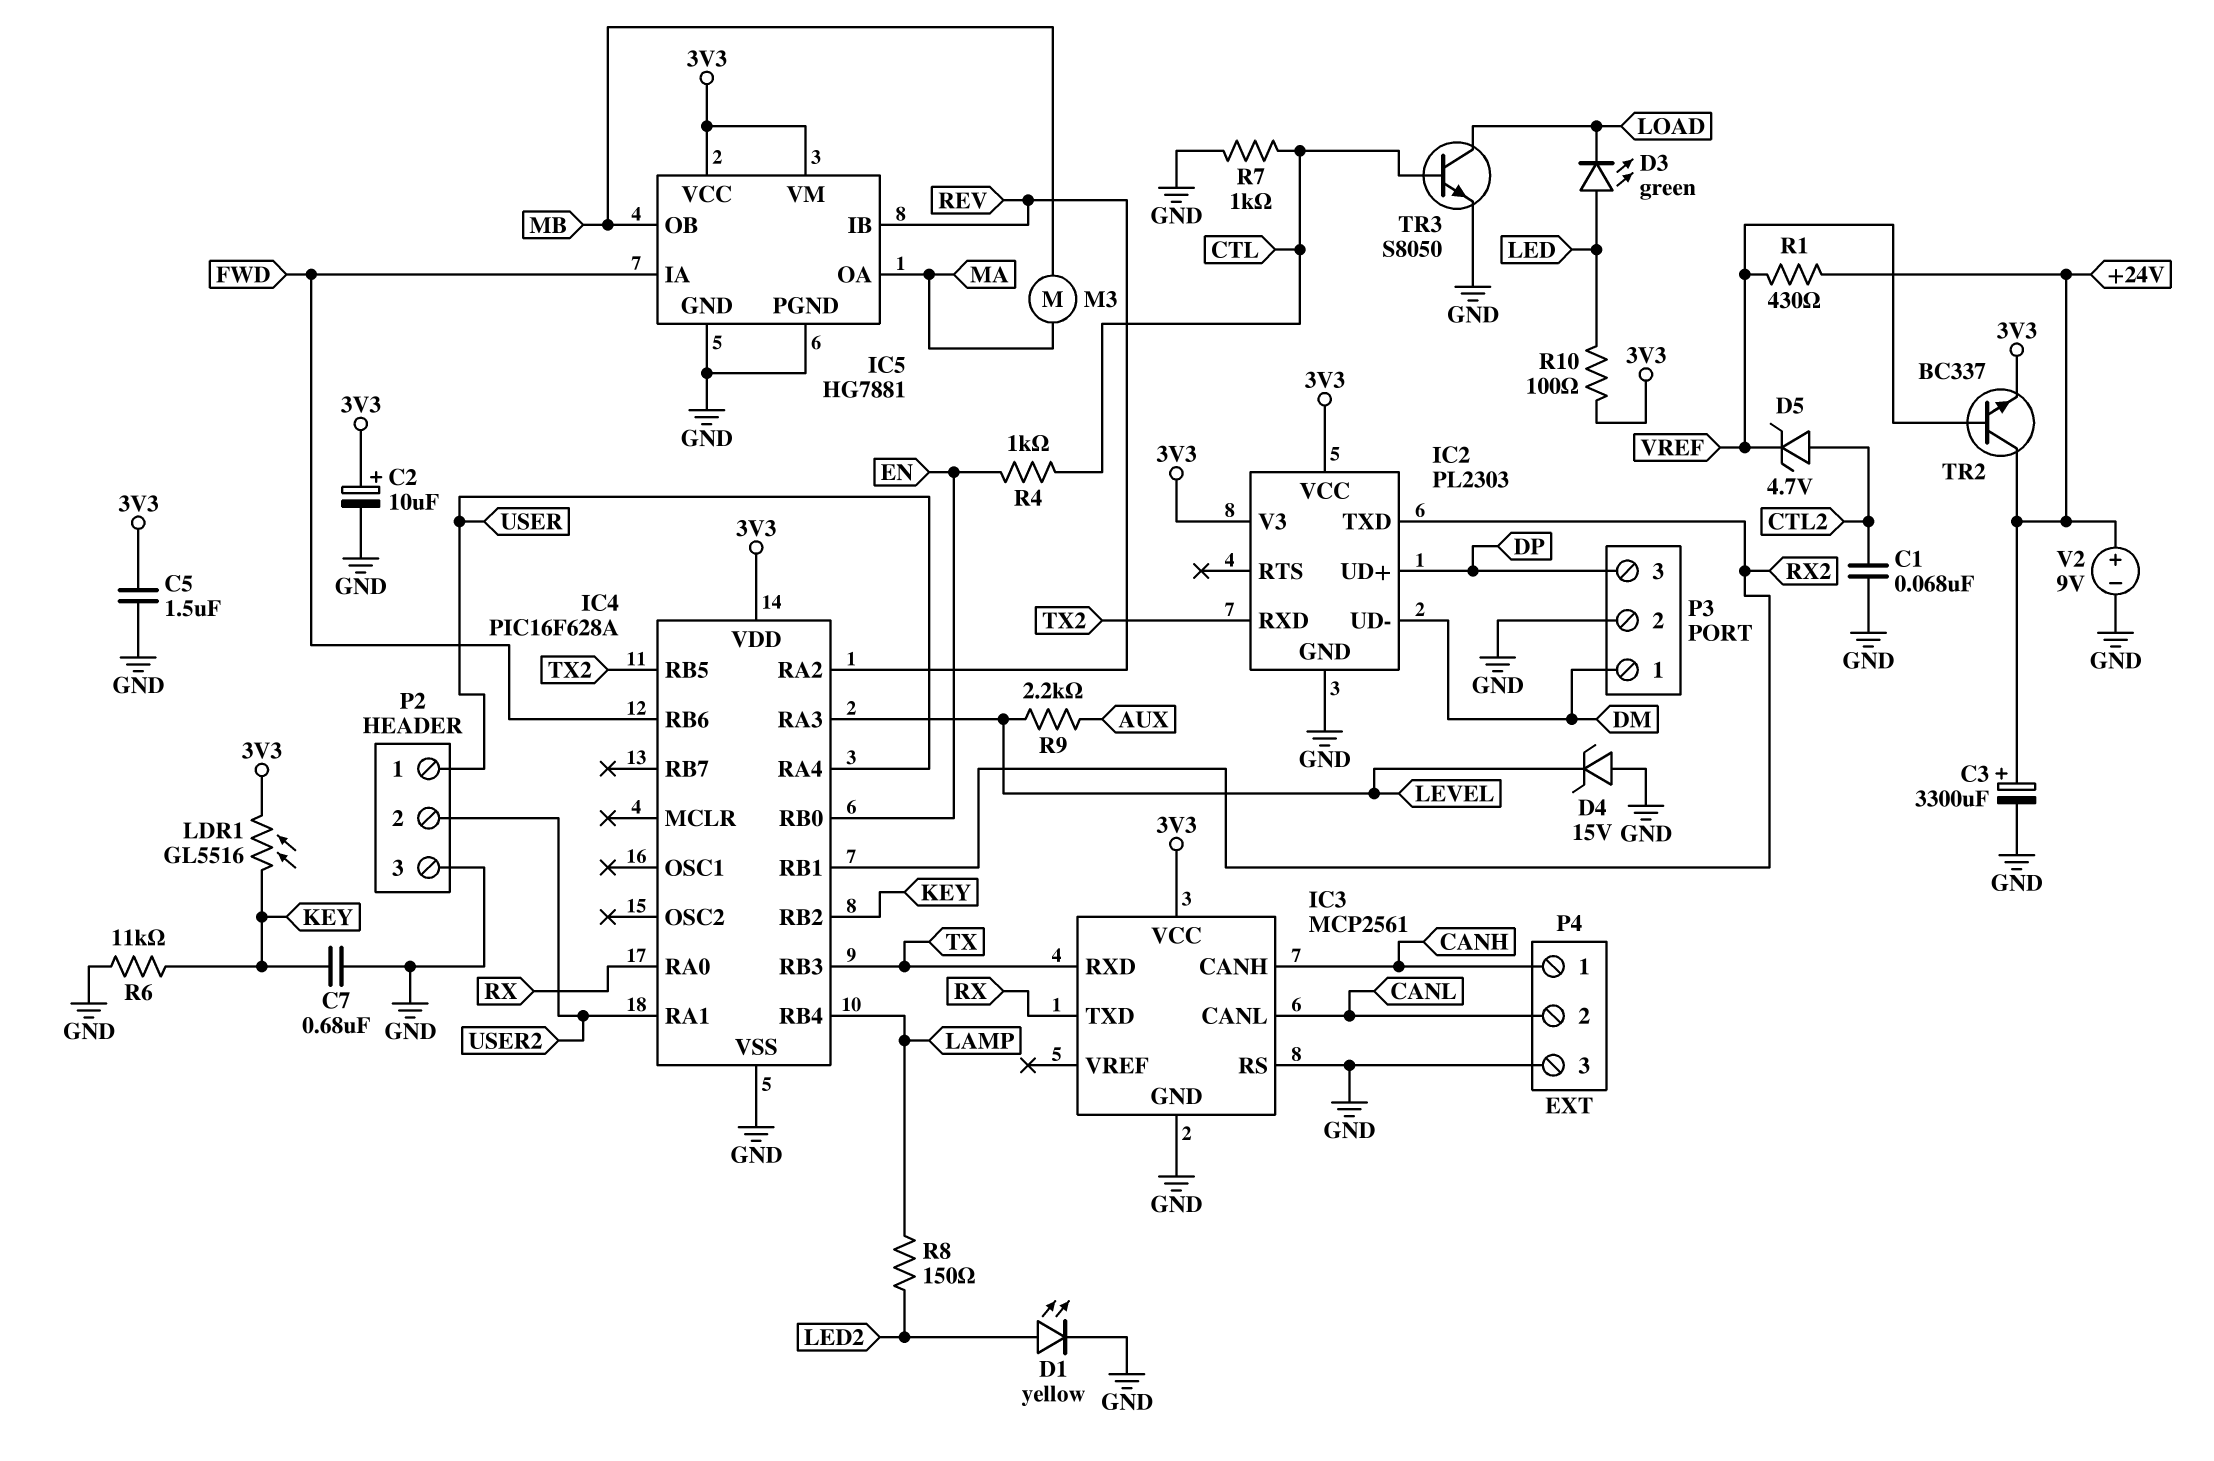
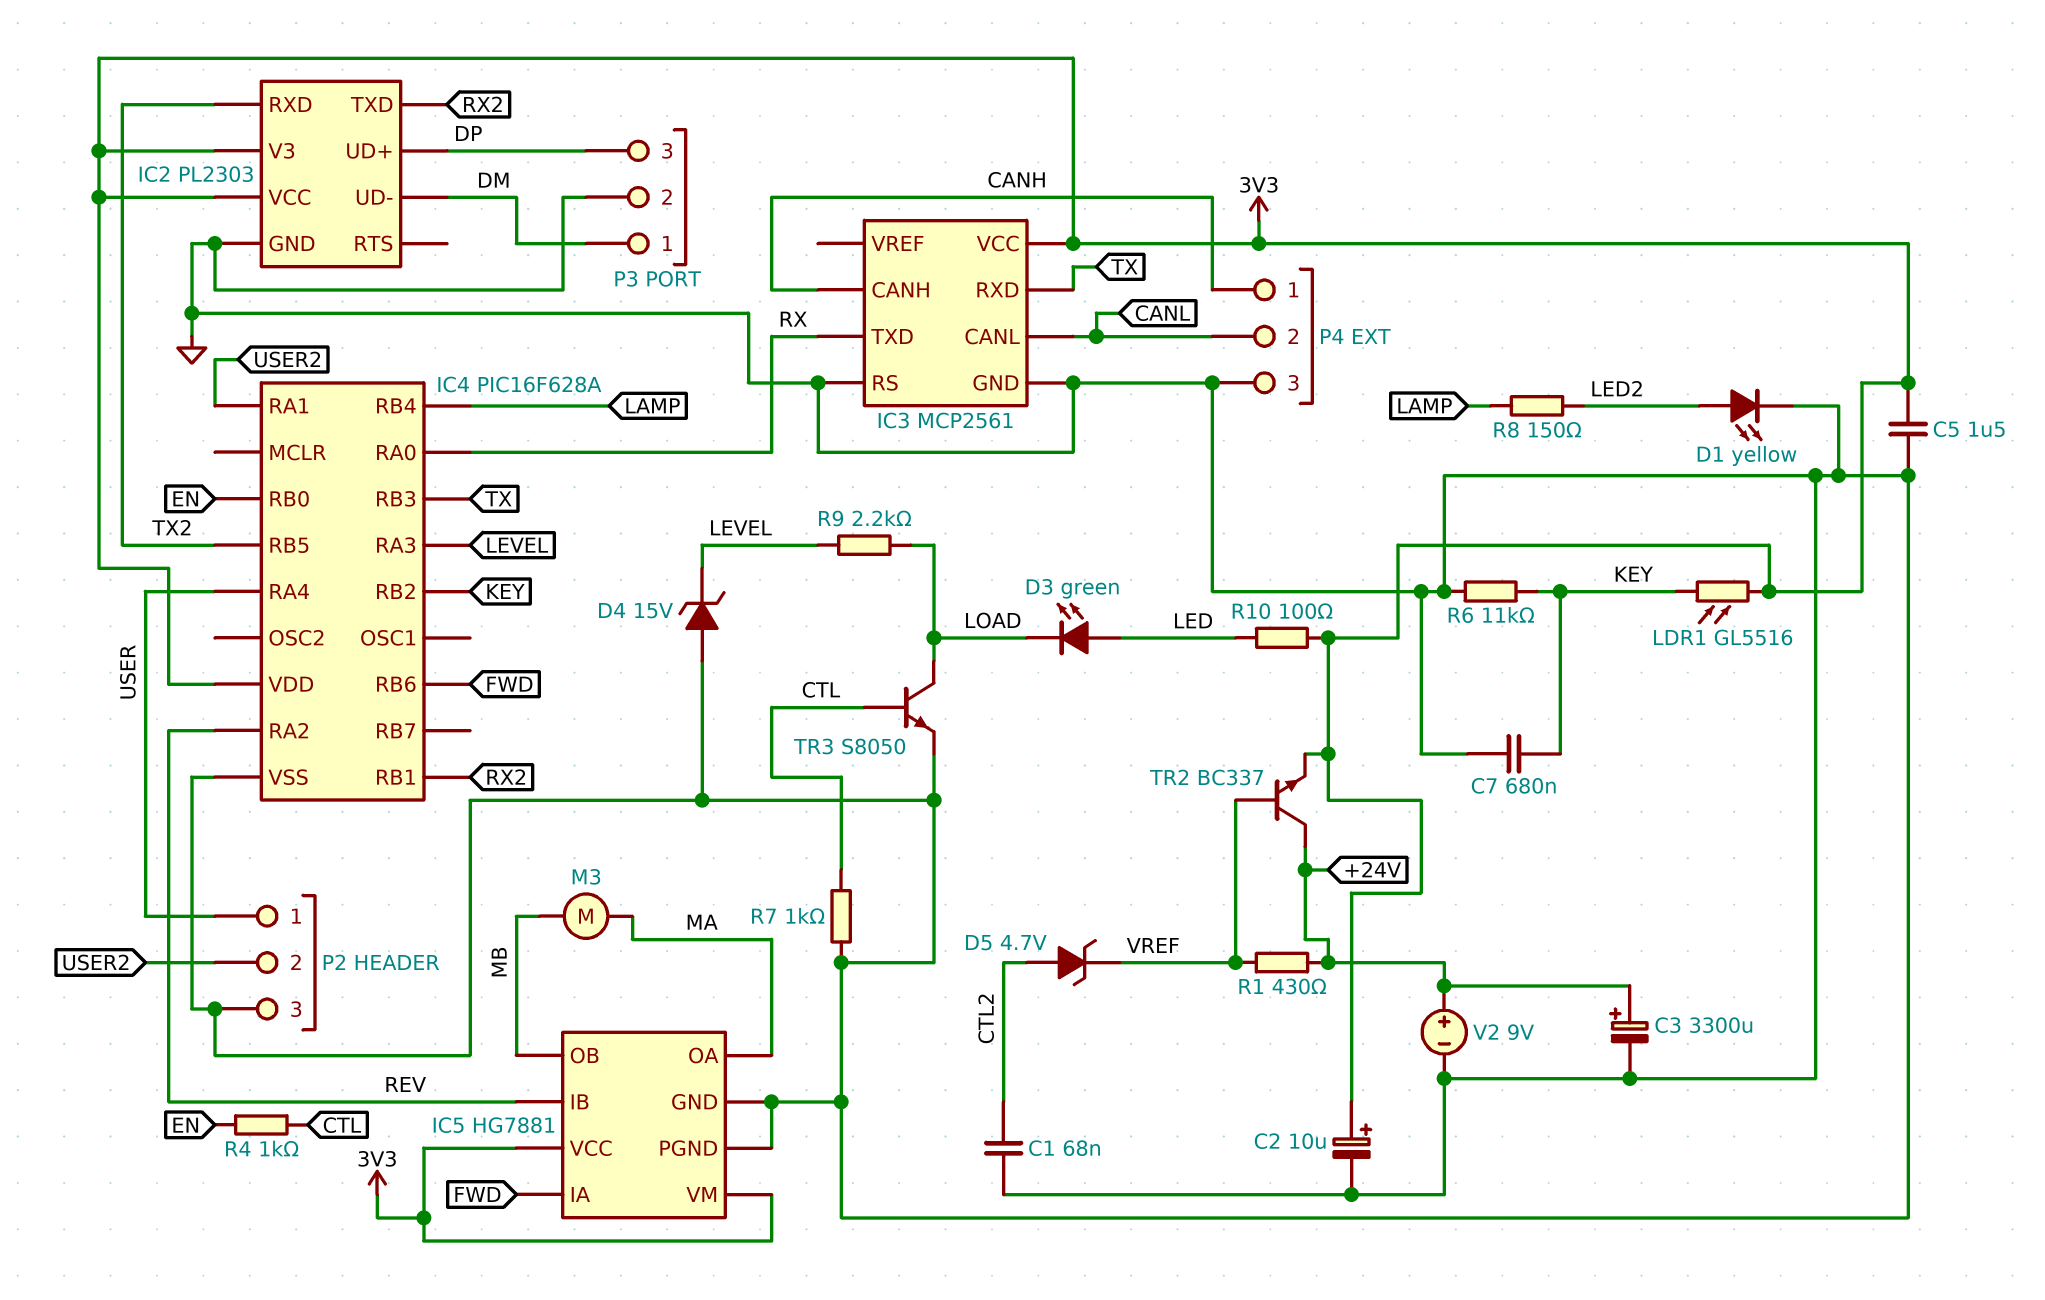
R9: 2.2k (AUX, LEVEL) -> 2.2k (LEVEL, LOAD)

